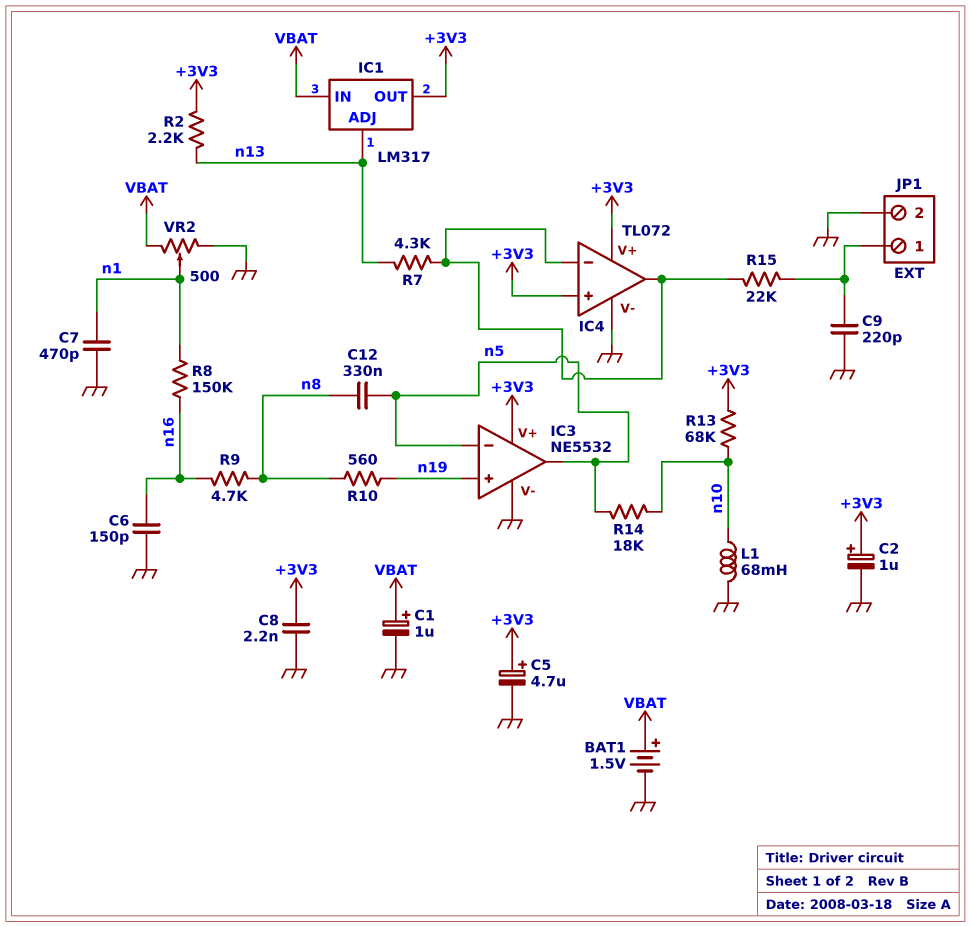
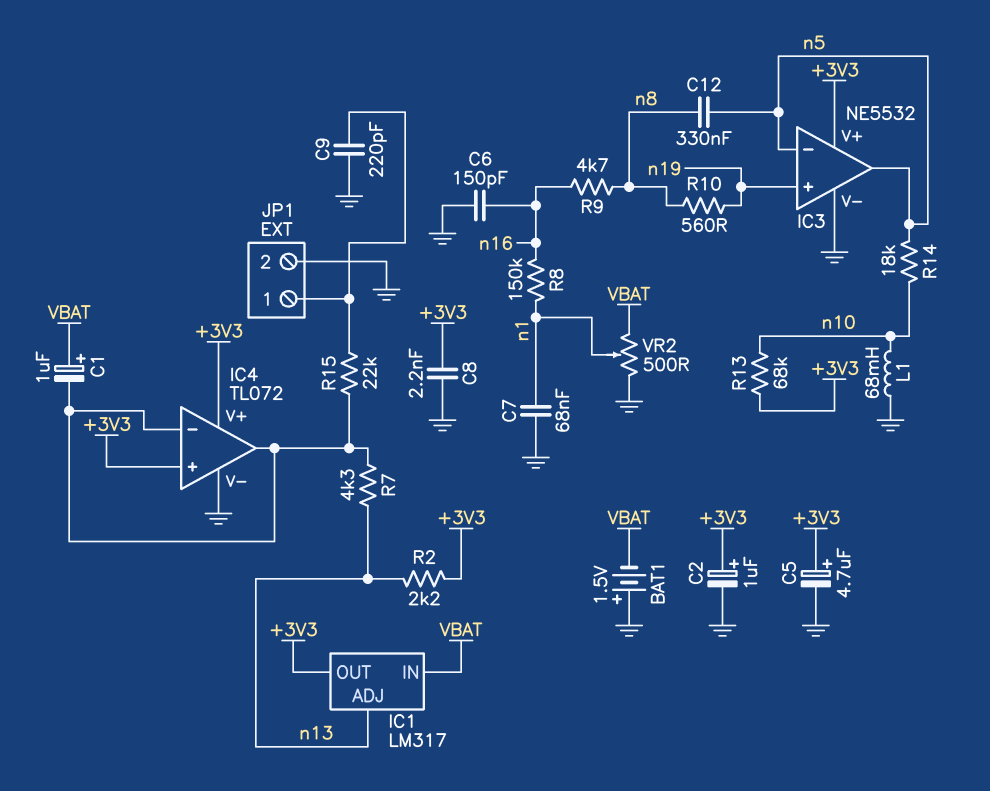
BAT1: 1.5V (plus VBAT, minus GND) -> 1.5V (plus GND, minus VBAT)
C1: 1uF (plus VBAT, minus GND) -> 1uF (plus VBAT, minus IC4/in-)
C7: 470pF (GND, n1) -> 68nF (GND, n1)

